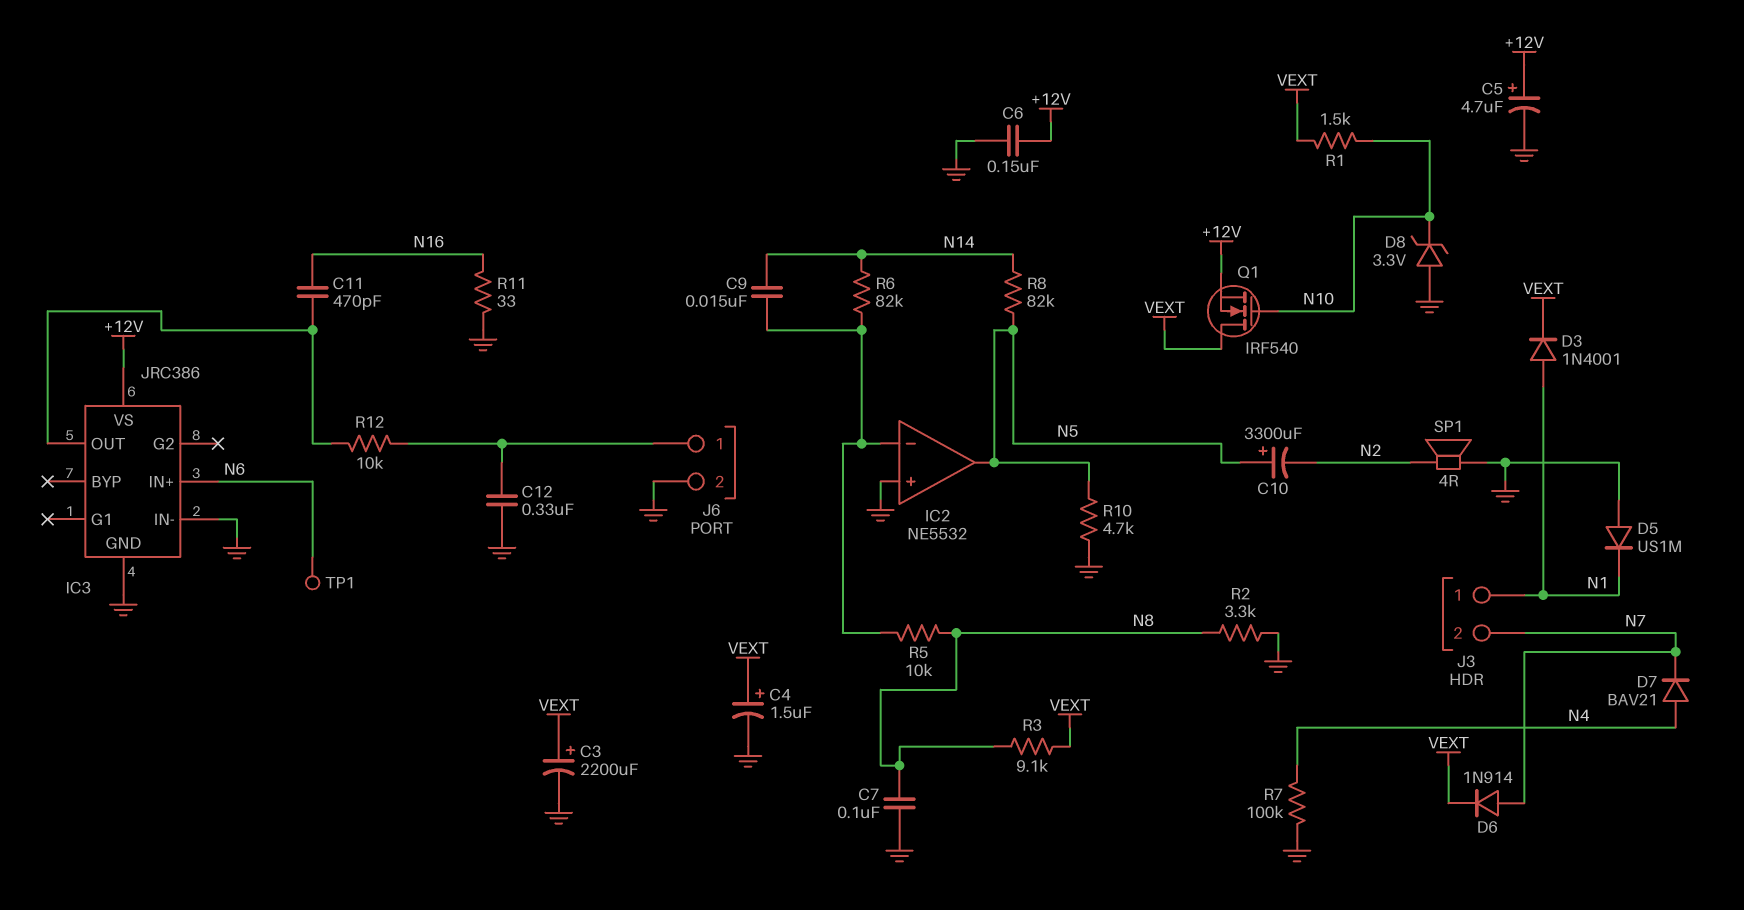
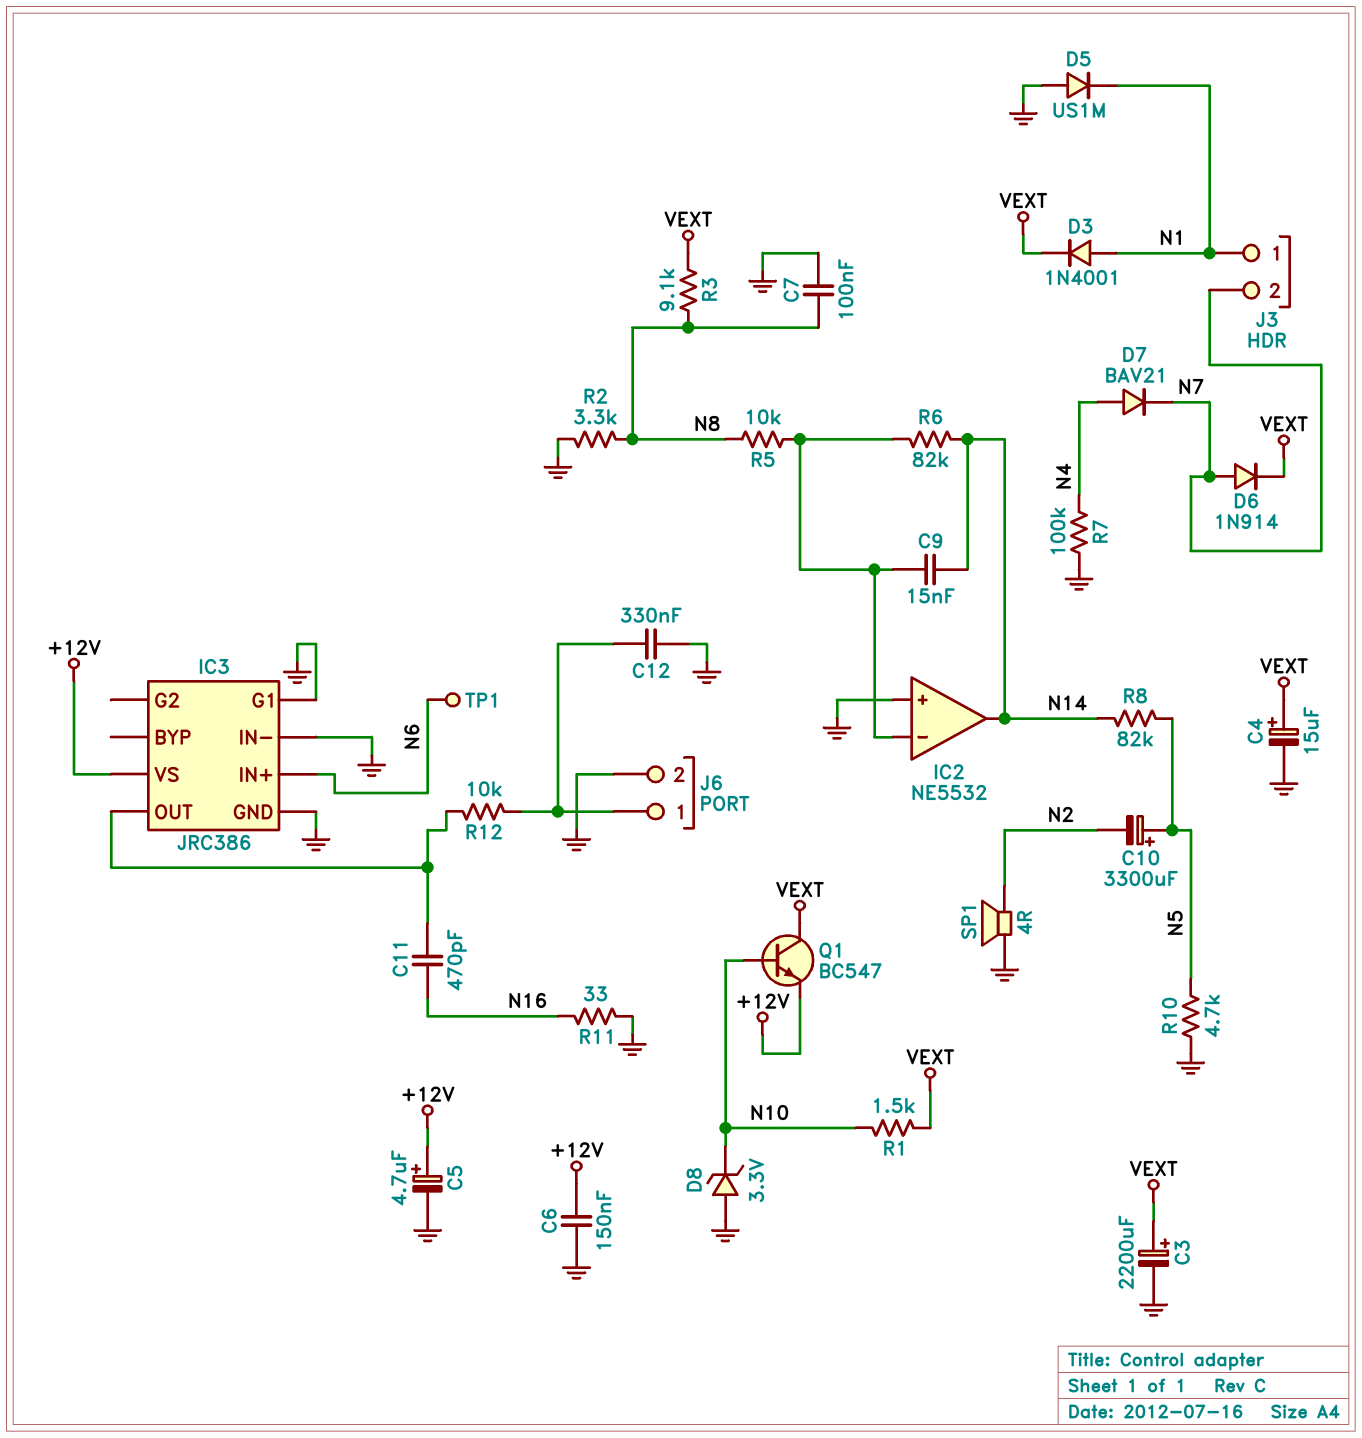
C4: 1.5uF (plus VEXT, minus GND) -> 15uF (plus VEXT, minus GND)
IC2 pin out: N5 -> N14
IC3 pin G1: none -> GND
Q1: NMOS IRF540 (G N10, D VEXT, S +12V) -> NPN BC547 (B N10, C VEXT, E +12V)

